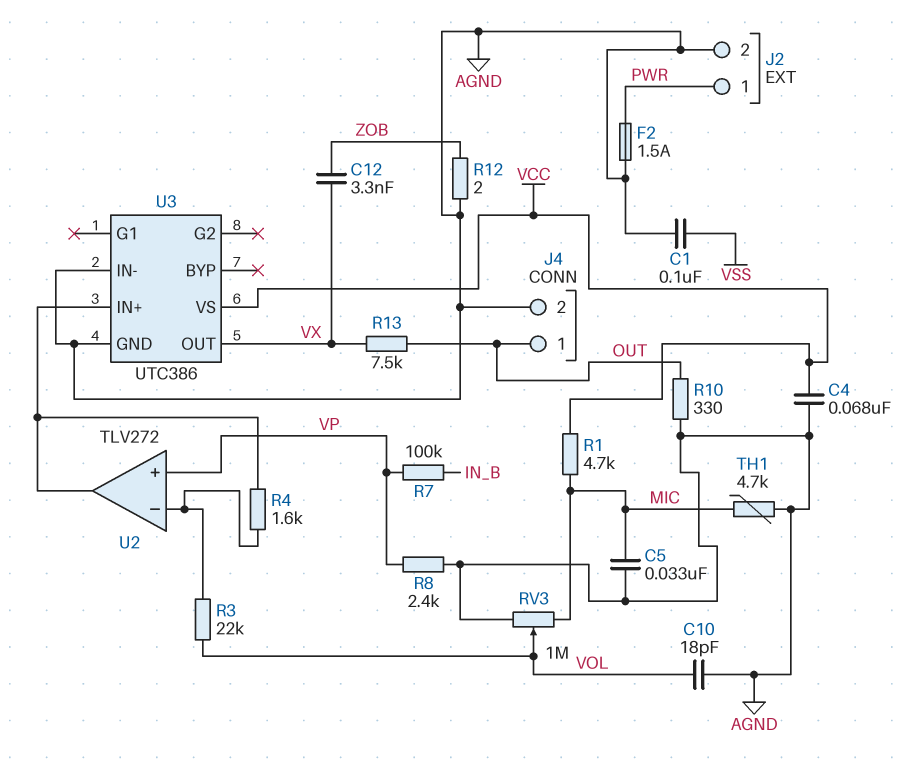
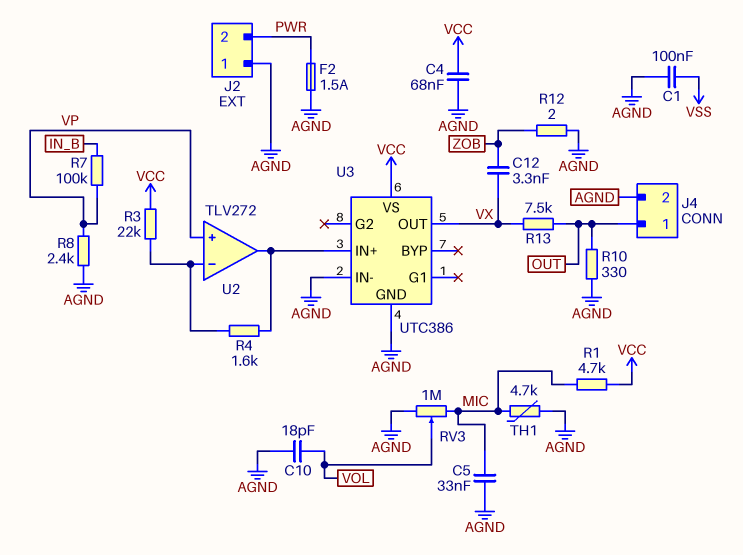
J2 pin 1: PWR -> AGND
J2 pin 2: AGND -> PWR
R3: 22k (U2/in-, VOL) -> 22k (U2/in-, VCC)

